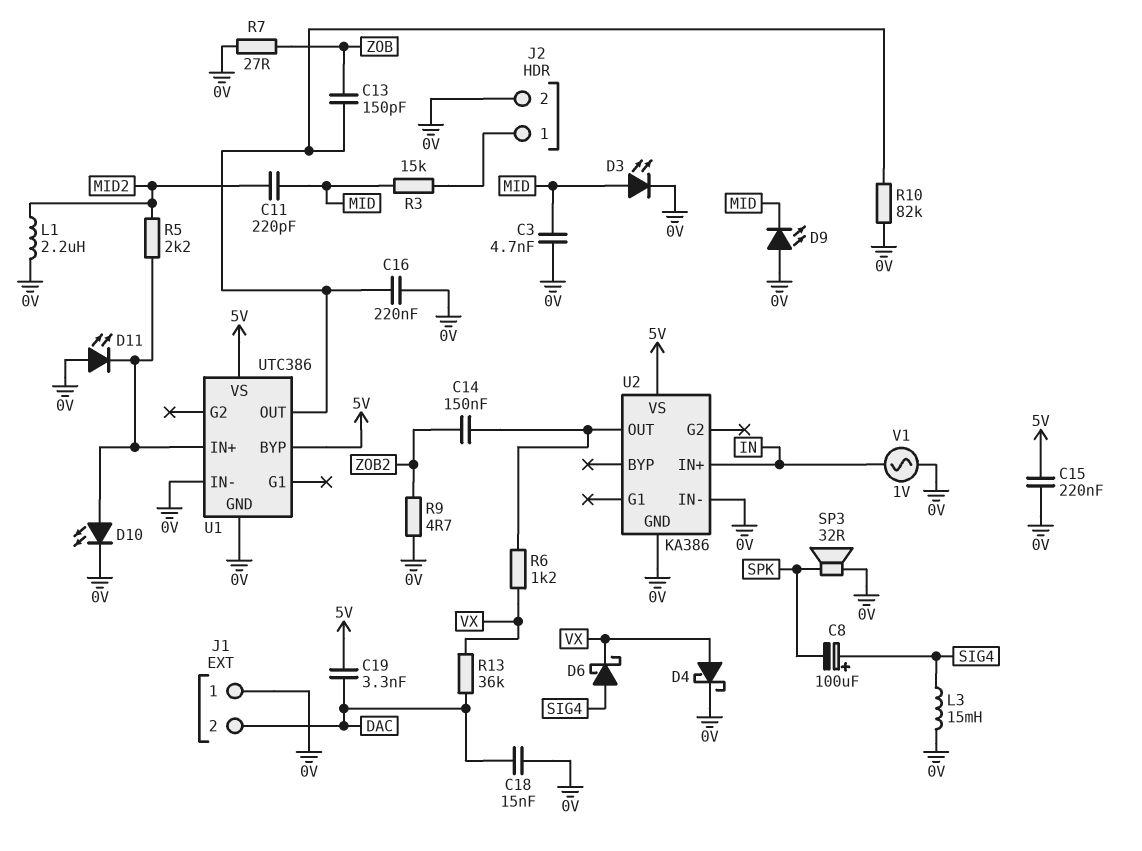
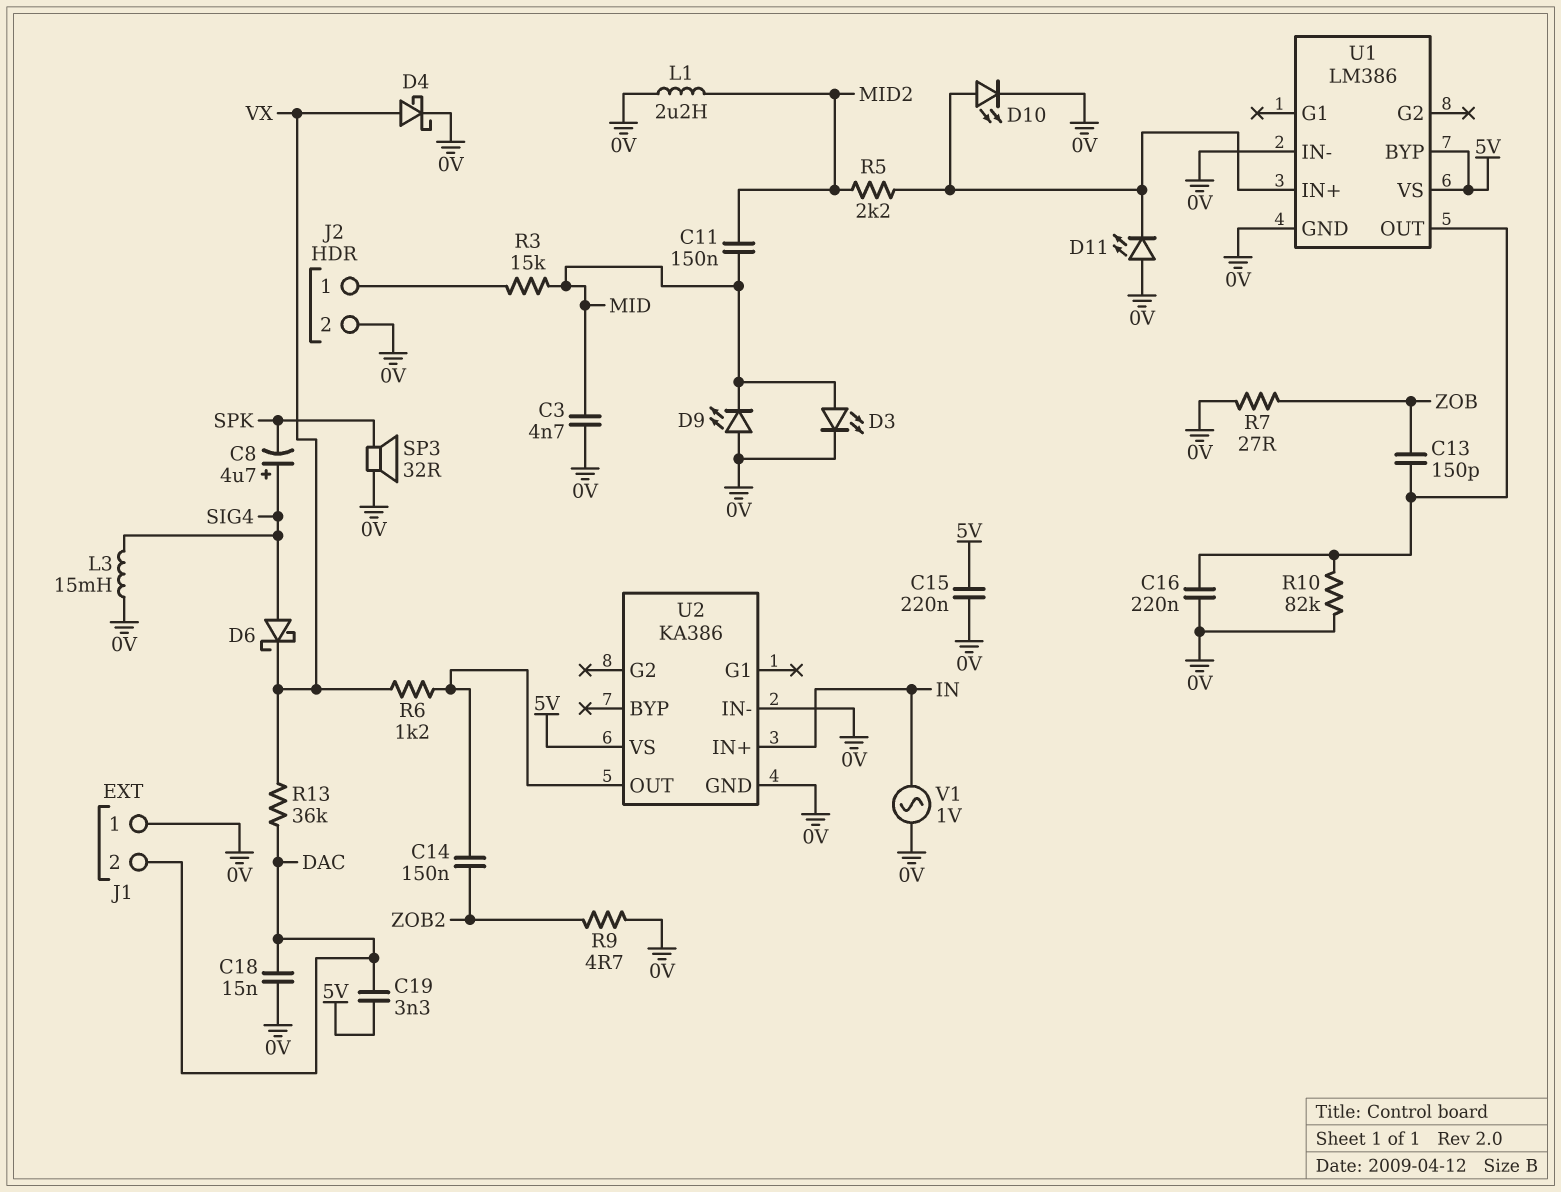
C8: 100uF (plus SIG4, minus SPK) -> 4.7uF (plus SIG4, minus SPK)
C11: 220pF (MID, MID2) -> 150nF (MID, MID2)
U1: UTC386 -> LM386

